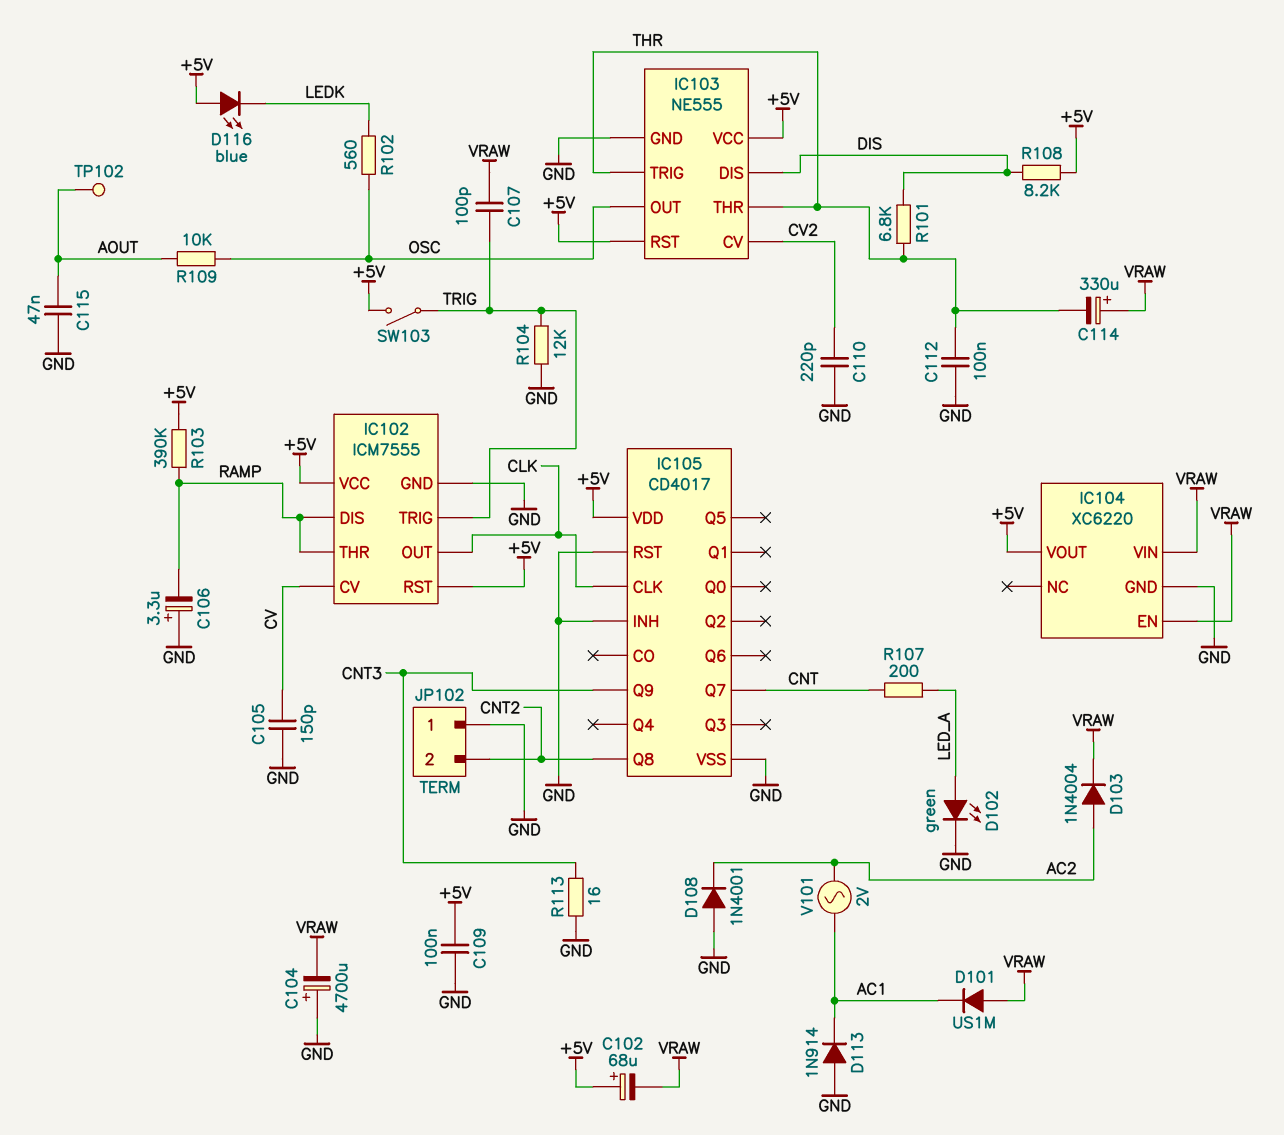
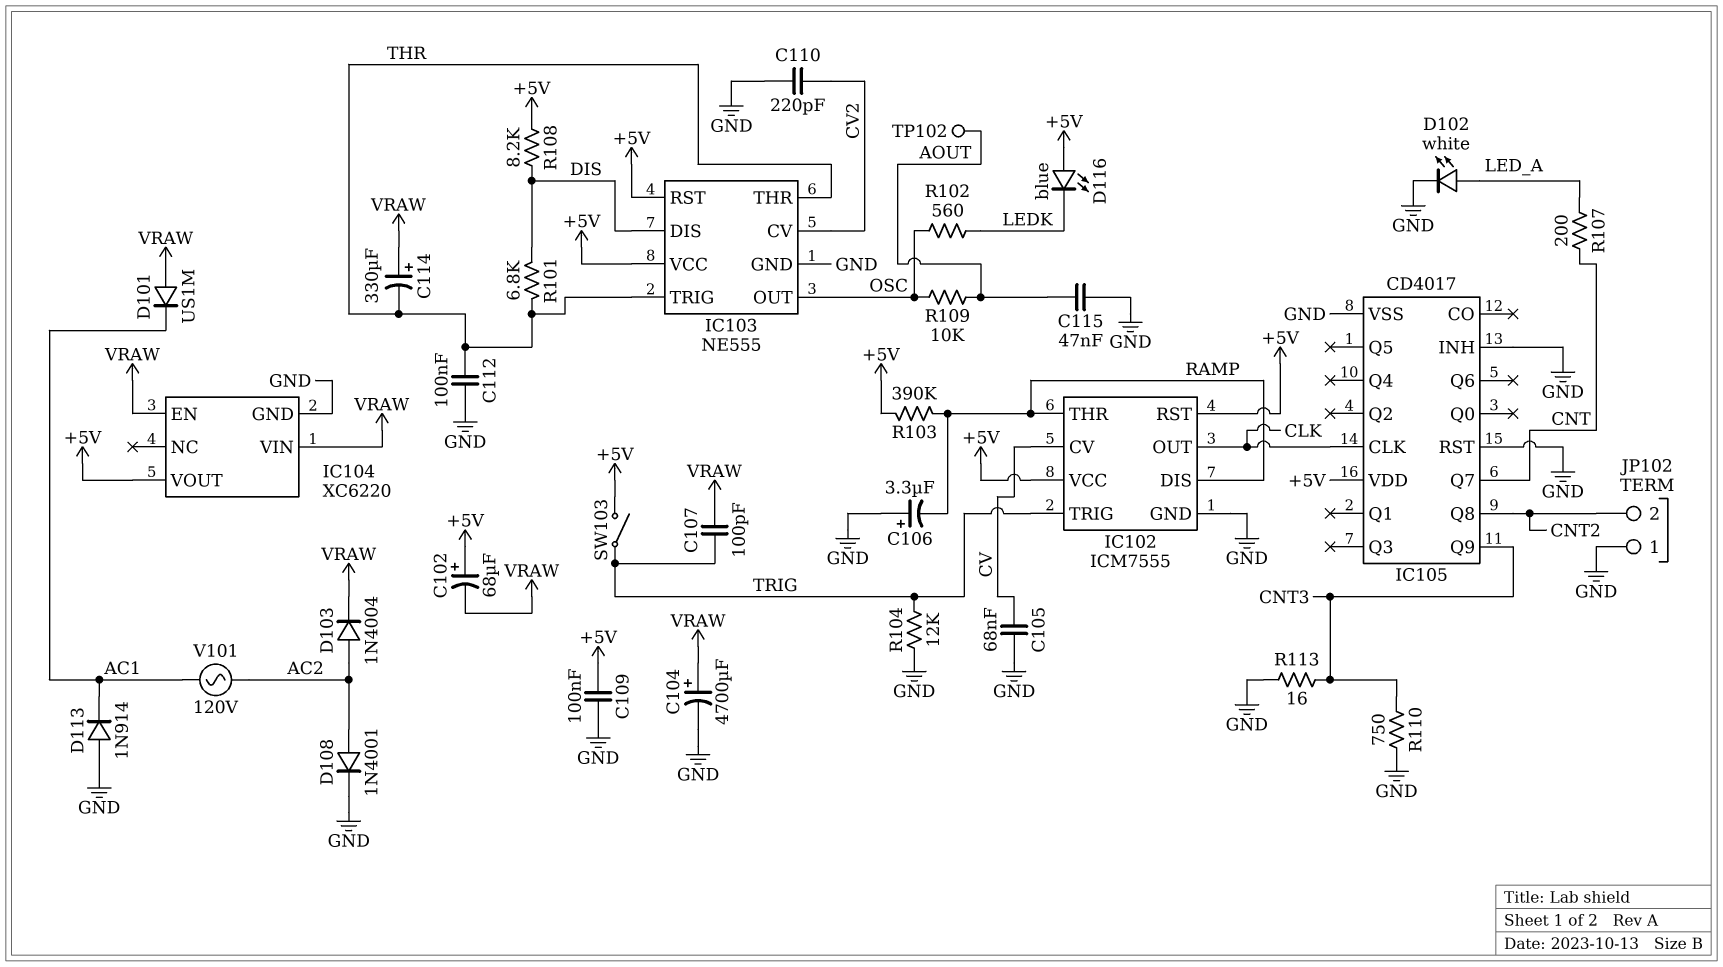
C104: 4700uF (plus GND, minus VRAW) -> 4700uF (plus VRAW, minus GND)
C105: 150pF (CV, GND) -> 68nF (CV, GND)
D102: LED green (A LED_A, K GND) -> LED white (A LED_A, K GND)
D108: diode 1N4001 (A GND, K AC2) -> diode 1N4001 (A AC2, K GND)
R110: none -> 750 (CNT3, GND)
V101: AC 2V (AC1, AC2) -> AC 120V (AC1, AC2)

